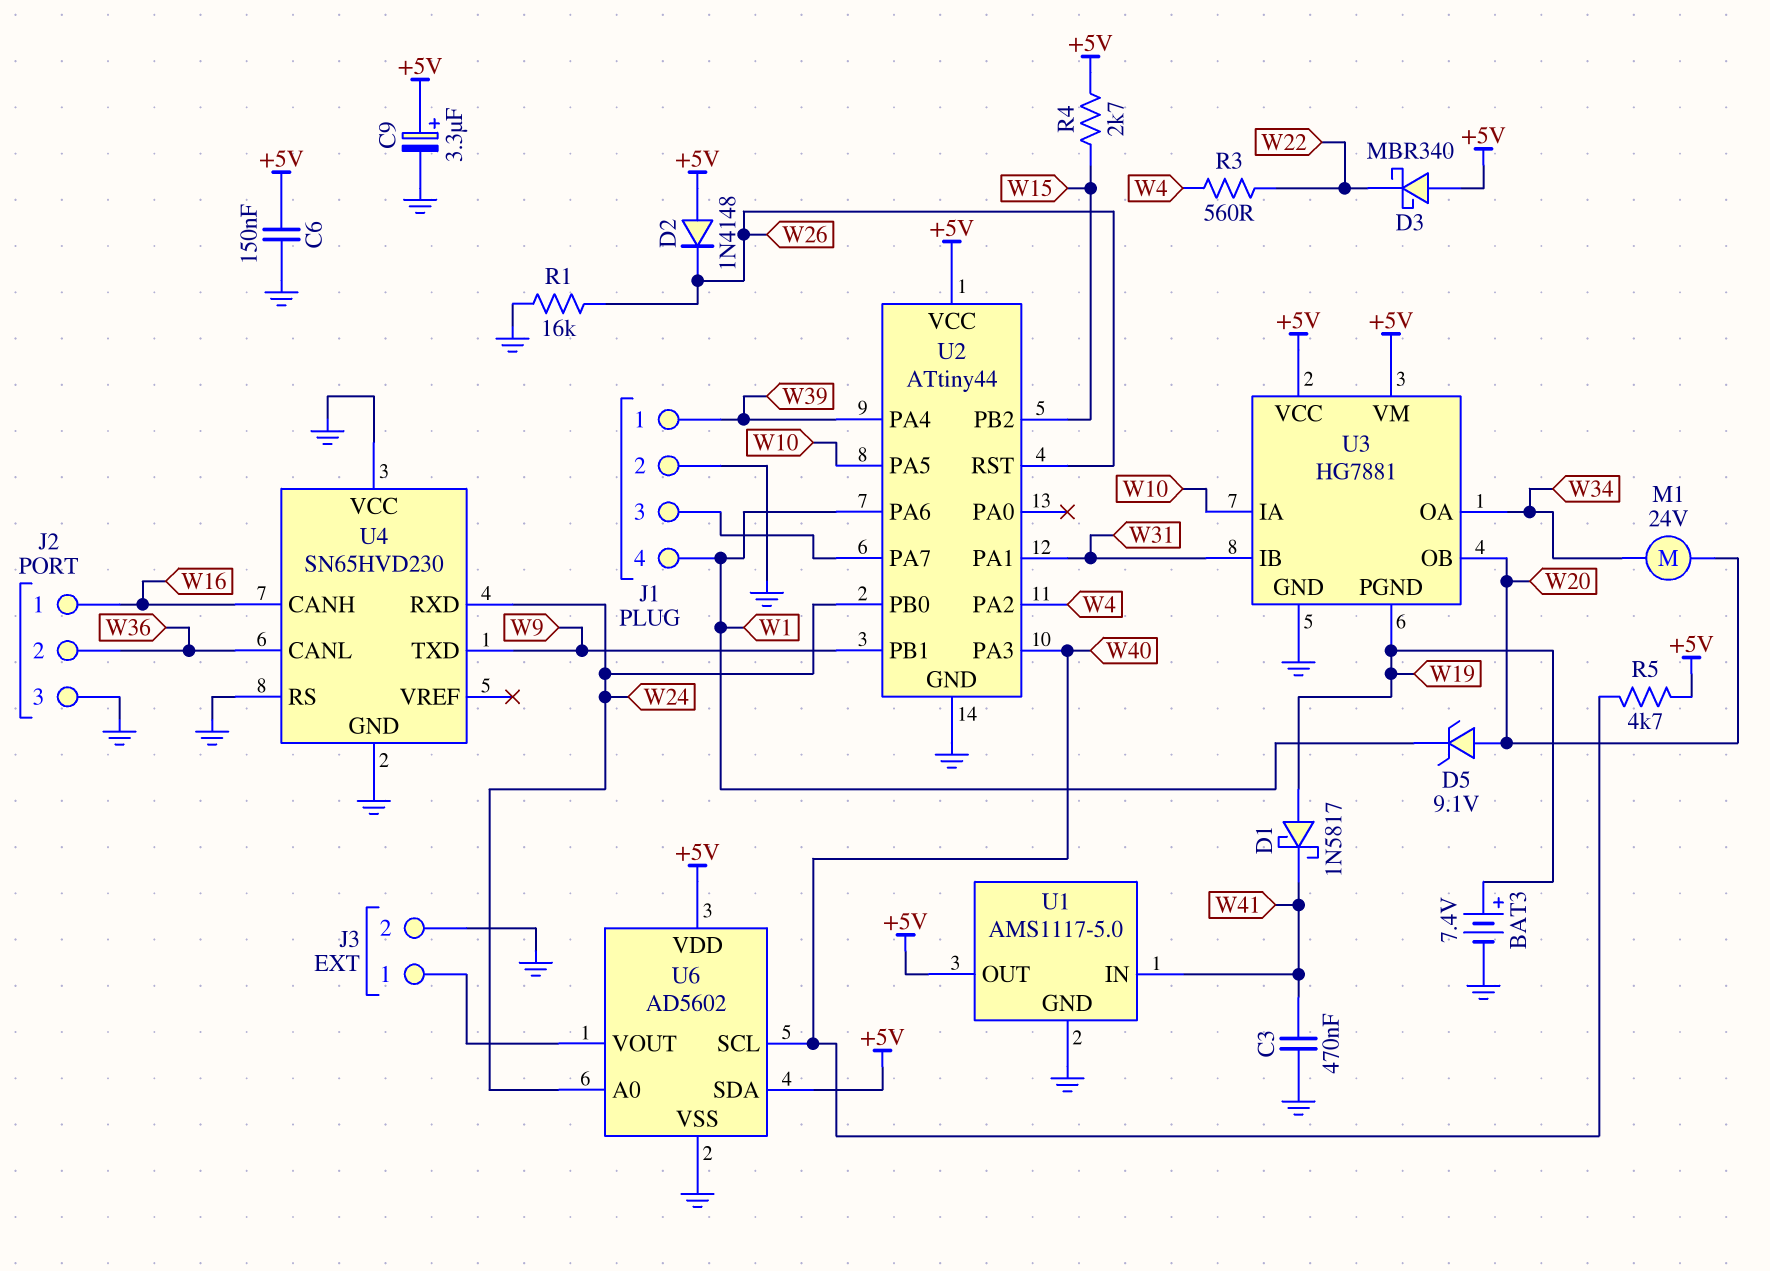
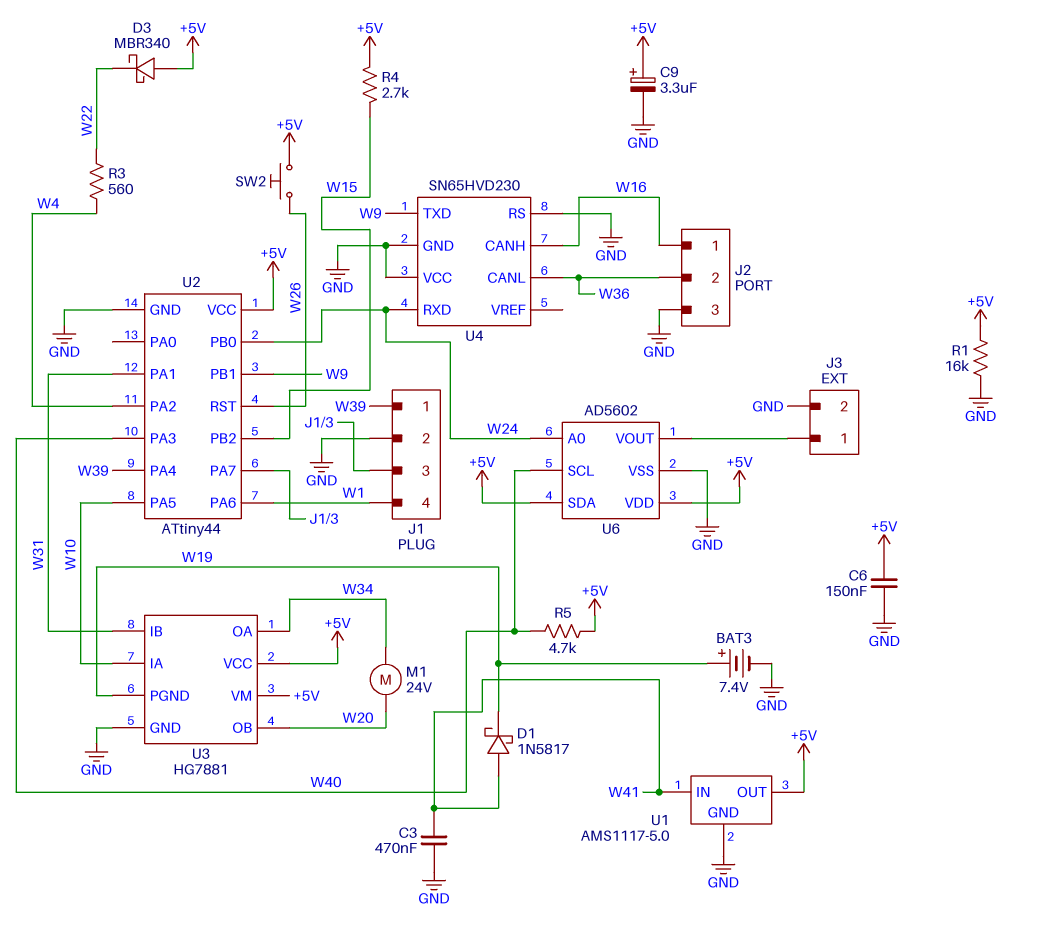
D1: schottky 1N5817 (A W19, K W41) -> schottky 1N5817 (A W41, K W19)
D2: diode 1N4148 (A +5V, K W26) -> none
D5: zener 9.1V (A W20, K W1) -> none
R1: 16k (GND, W26) -> 16k (+5V, GND)
SW2: none -> button (+5V, W26)

